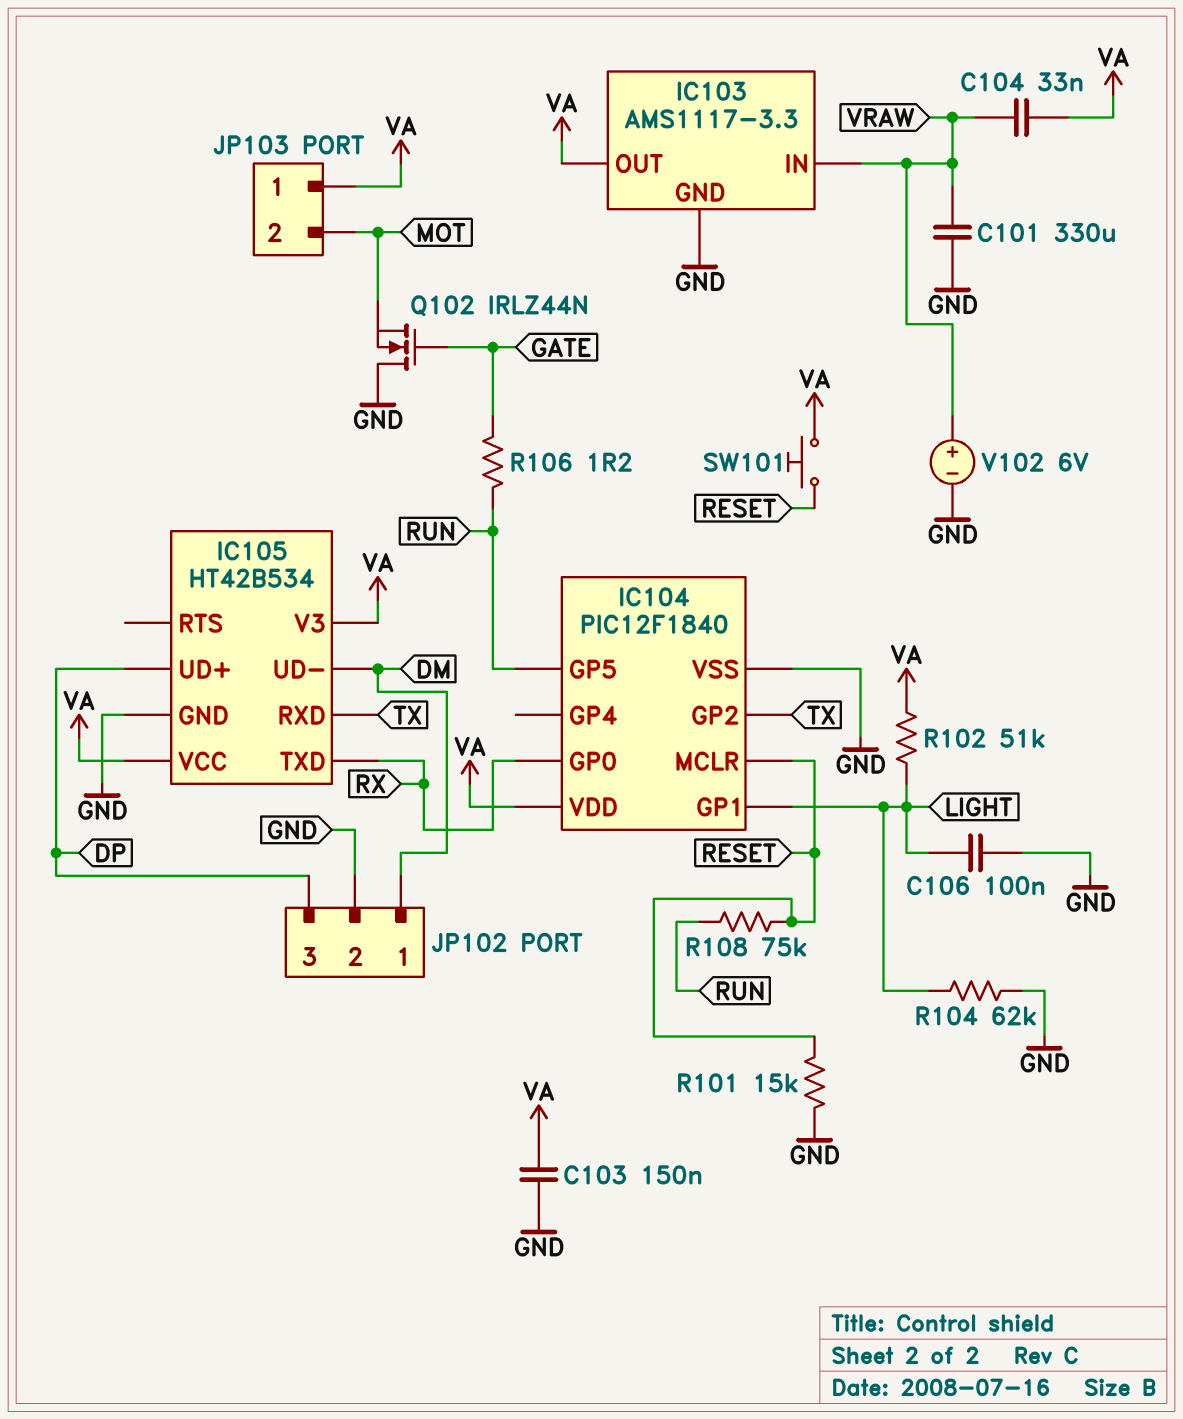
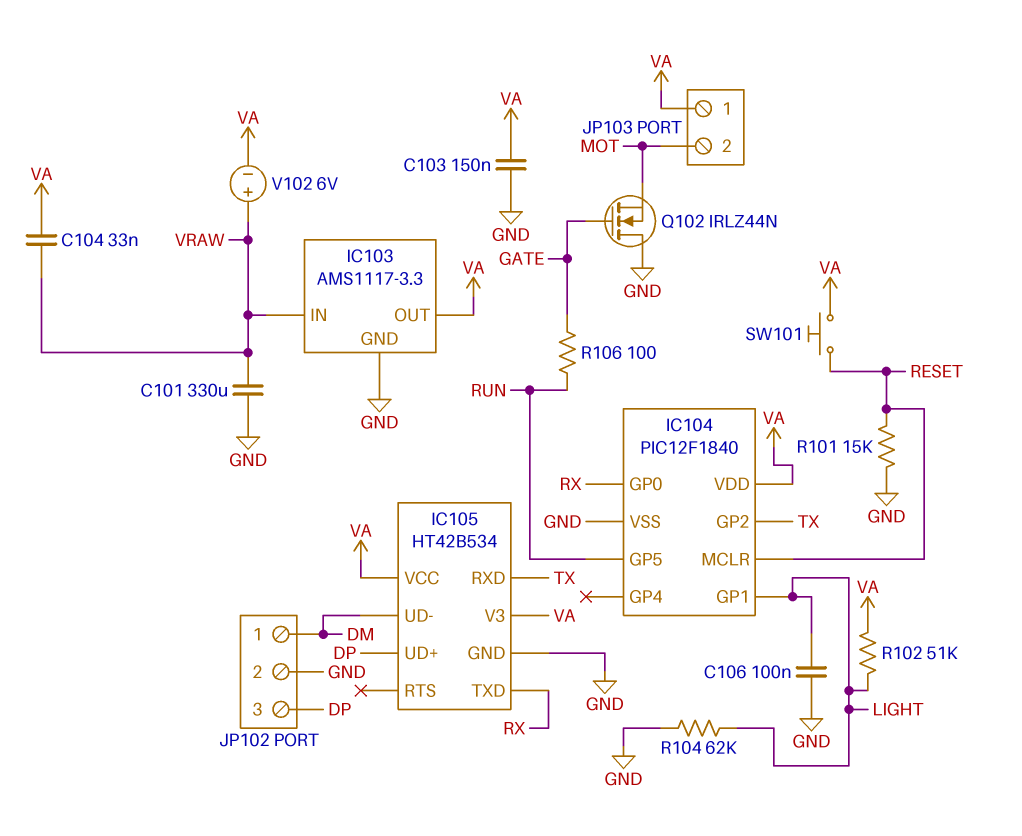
R106: 1.2 (GATE, RUN) -> 100 (GATE, RUN)
R108: 75k (RESET, RUN) -> none
V102: 6V (plus VRAW, minus GND) -> 6V (plus VRAW, minus VA)

